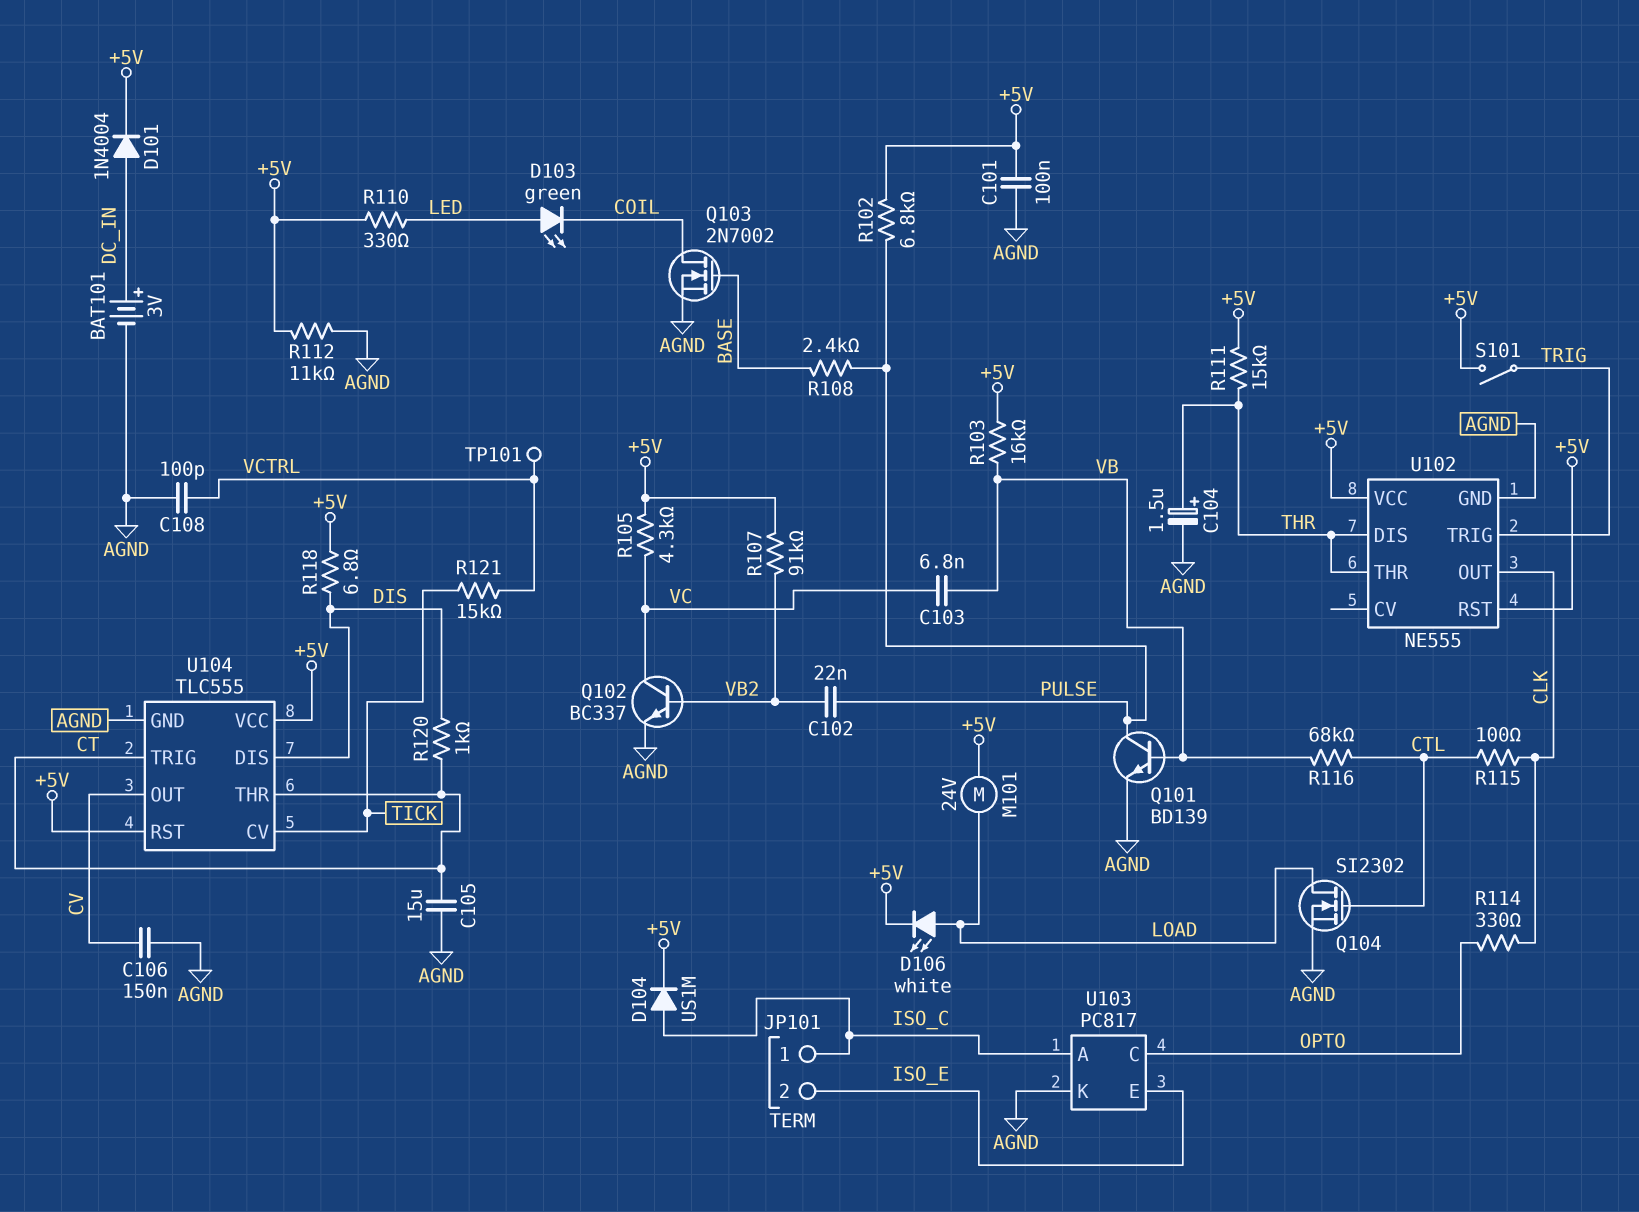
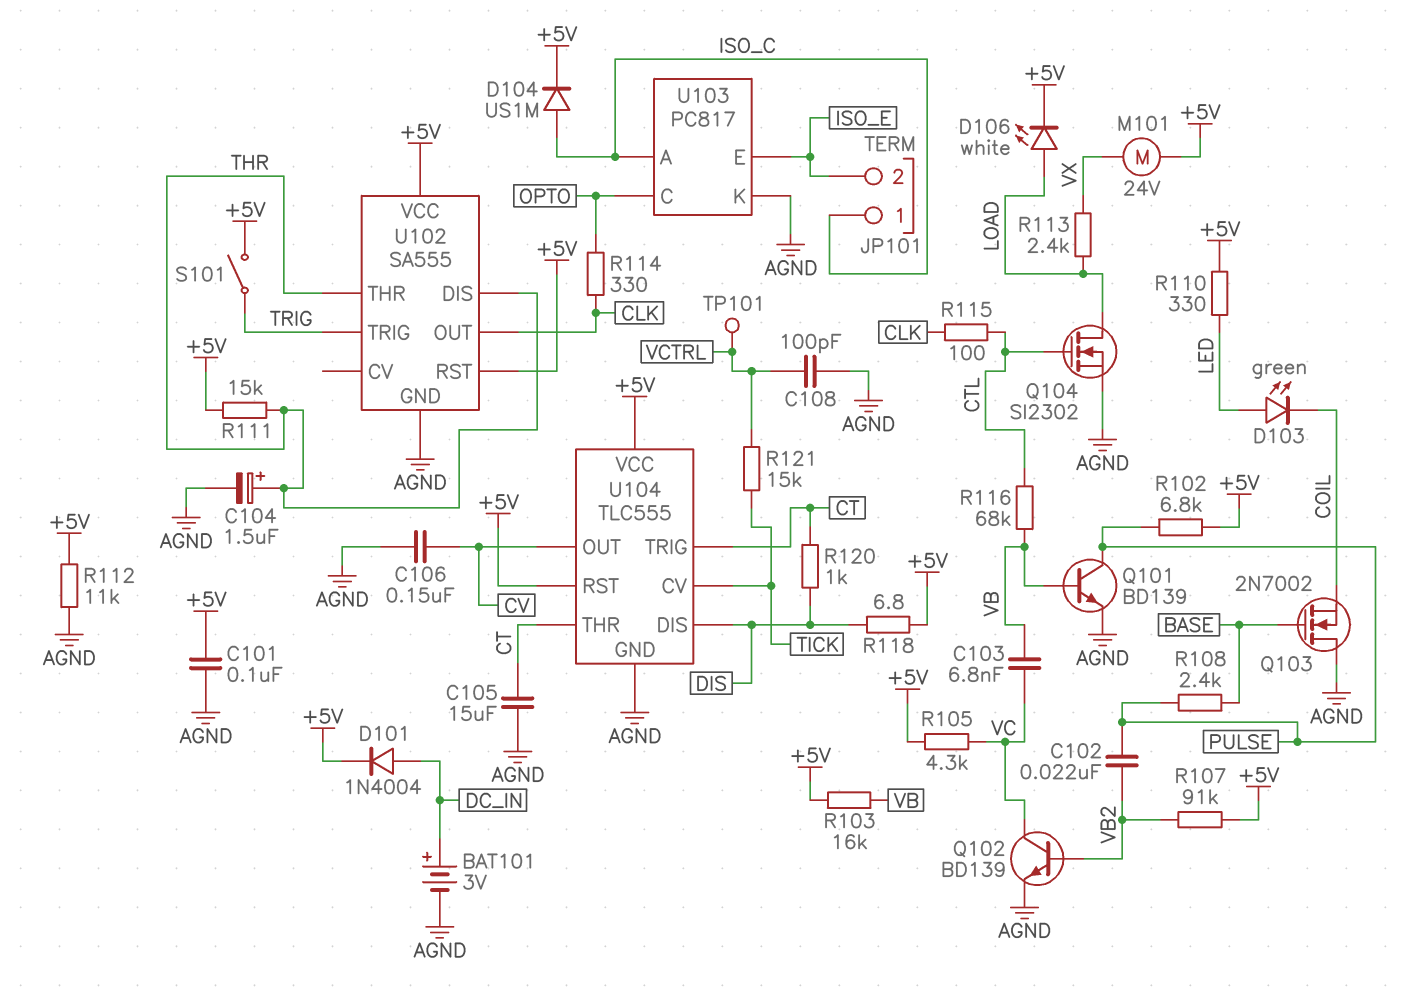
M101: motor 24V (+5V, LOAD) -> motor 24V (+5V, VX)
Q102: NPN BC337 (B VB2, C VC, E AGND) -> NPN BD139 (B VB2, C VC, E AGND)
Q103: NMOS 2N7002 (G BASE, D COIL, S AGND) -> NMOS 2N7002 (G BASE, D AGND, S COIL)
R113: none -> 2.4k (LOAD, VX)
U102: NE555 -> SA555

